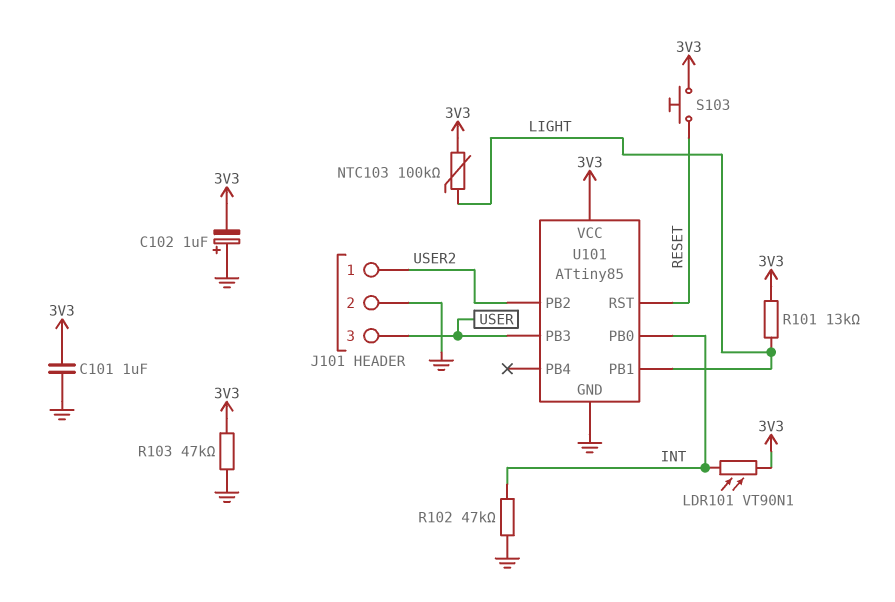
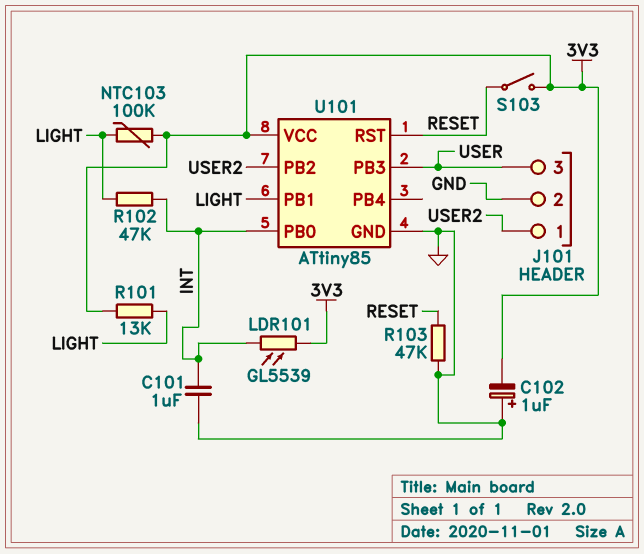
C101: 1uF (3V3, GND) -> 1uF (GND, INT)
LDR101: VT90N1 (3V3, INT) -> GL5539 (3V3, INT)
R102: 47k (GND, INT) -> 47k (INT, LIGHT)
R103: 47k (3V3, GND) -> 47k (GND, RESET)
S103: button (3V3, RESET) -> switch (3V3, RESET)

